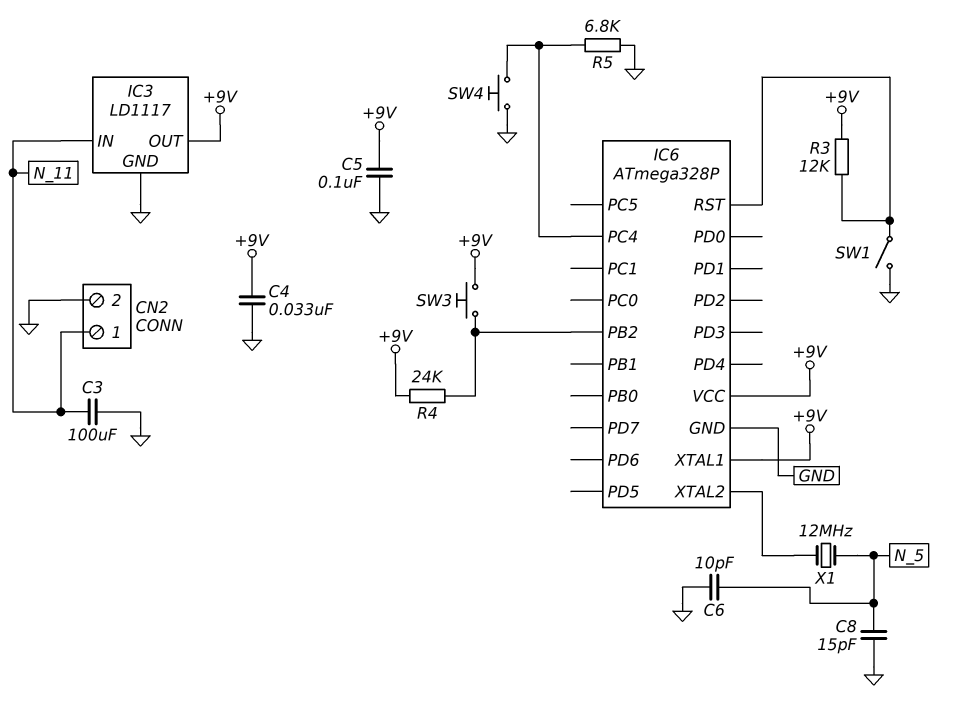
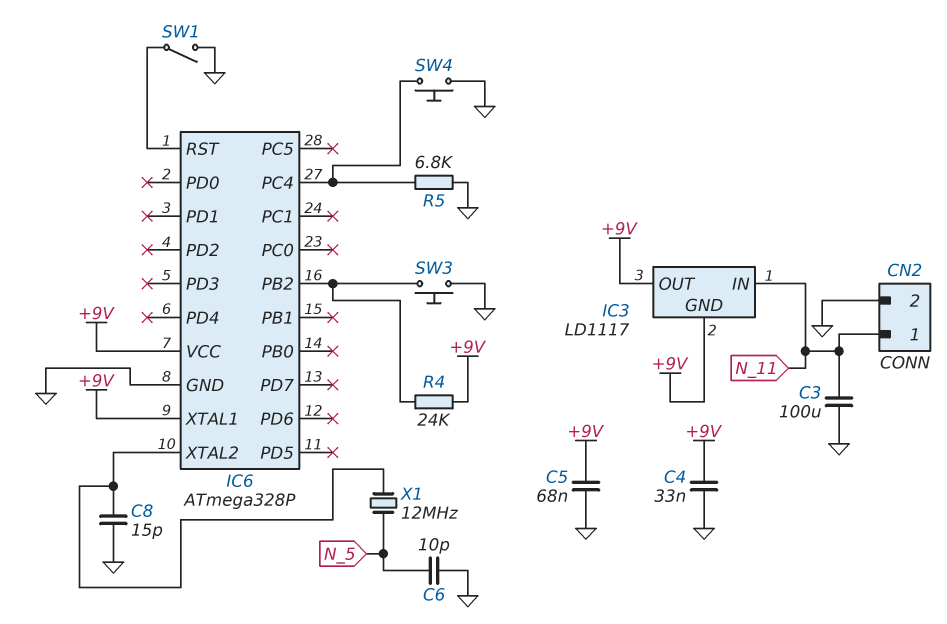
C5: 100nF (+9V, GND) -> 68nF (+9V, GND)
C8: 15pF (GND, N_5) -> 15pF (GND, IC6/XTAL2)
IC3 pin GND: GND -> +9V
R3: 12k (+9V, IC6/RST) -> none
SW3: button (+9V, IC6/PB2) -> button (GND, IC6/PB2)

